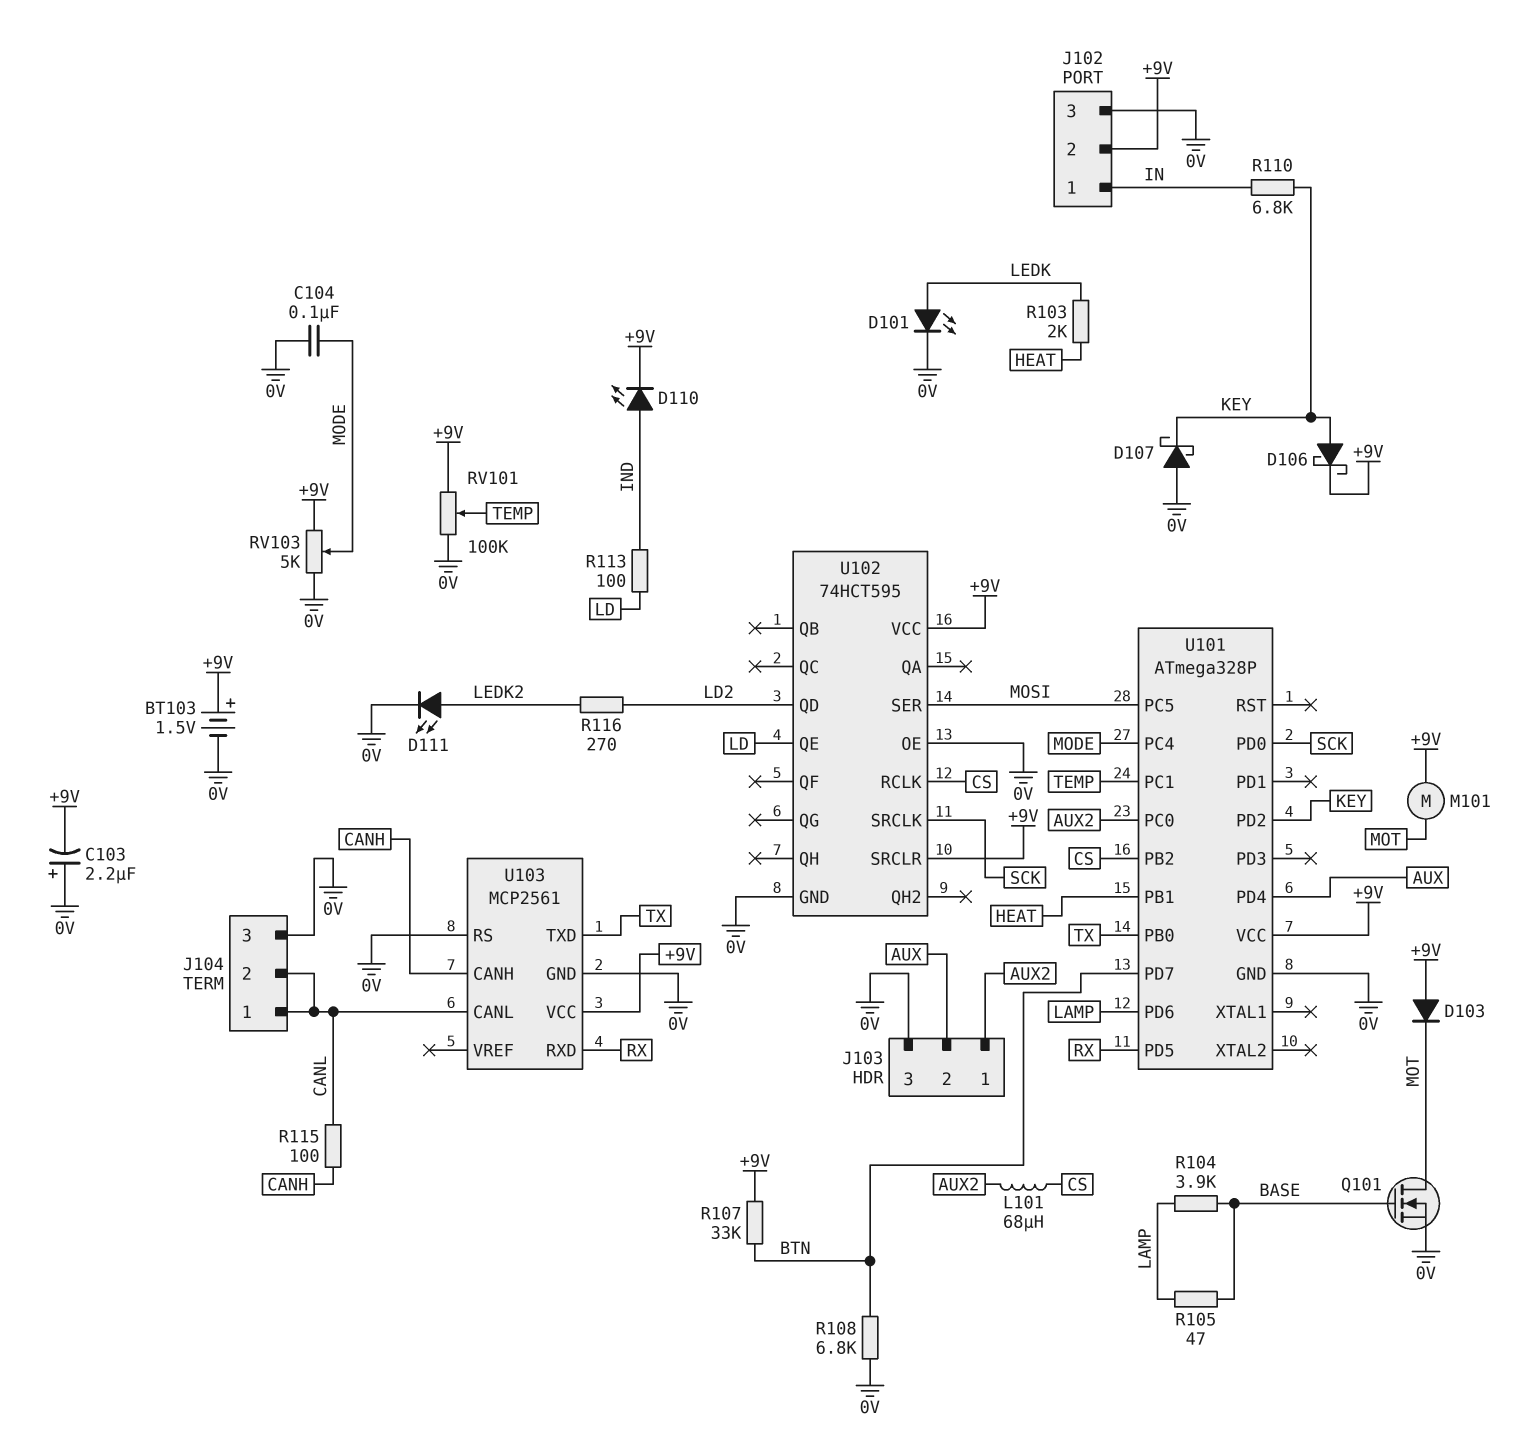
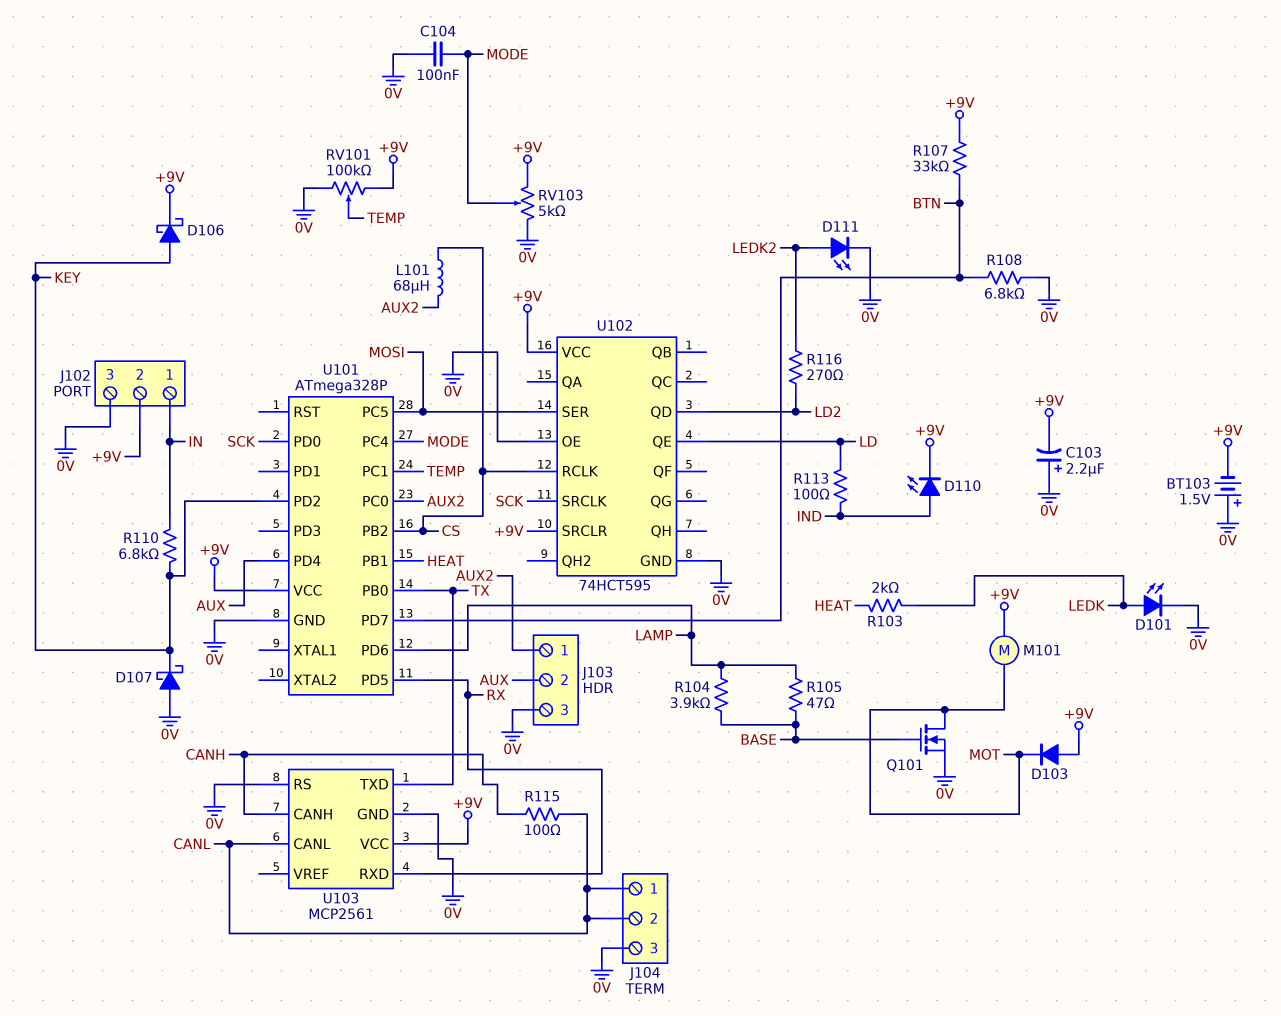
BT103: 1.5V (plus +9V, minus 0V) -> 1.5V (plus 0V, minus +9V)

